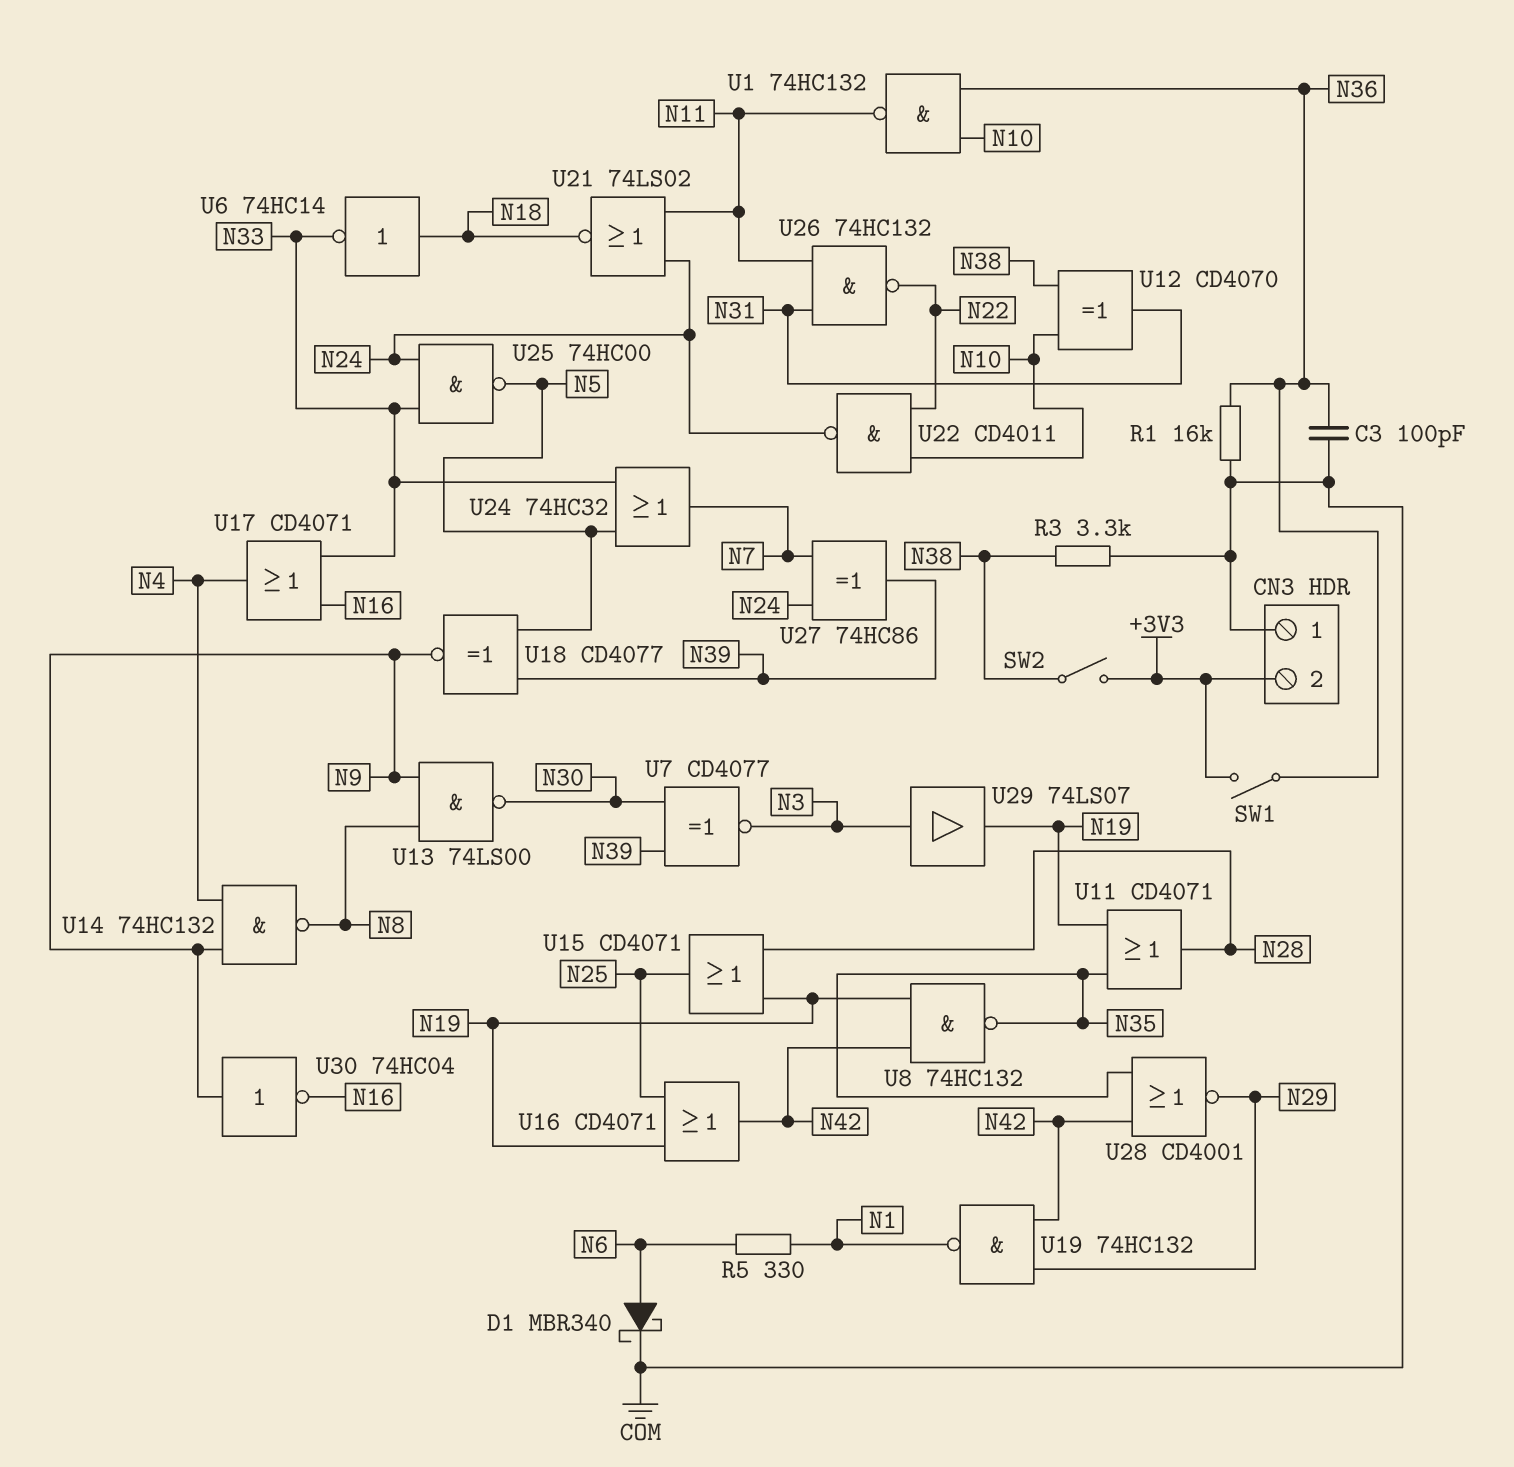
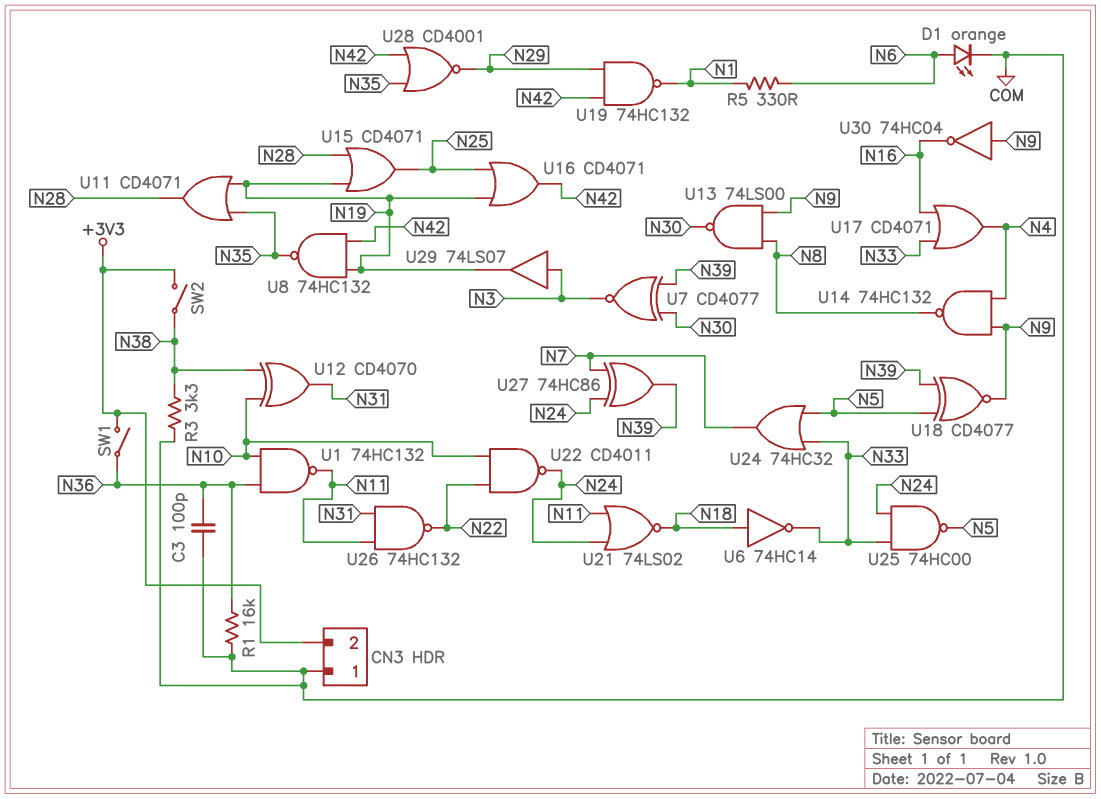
D1: schottky MBR340 (A N6, K COM) -> LED orange (A N6, K COM)

